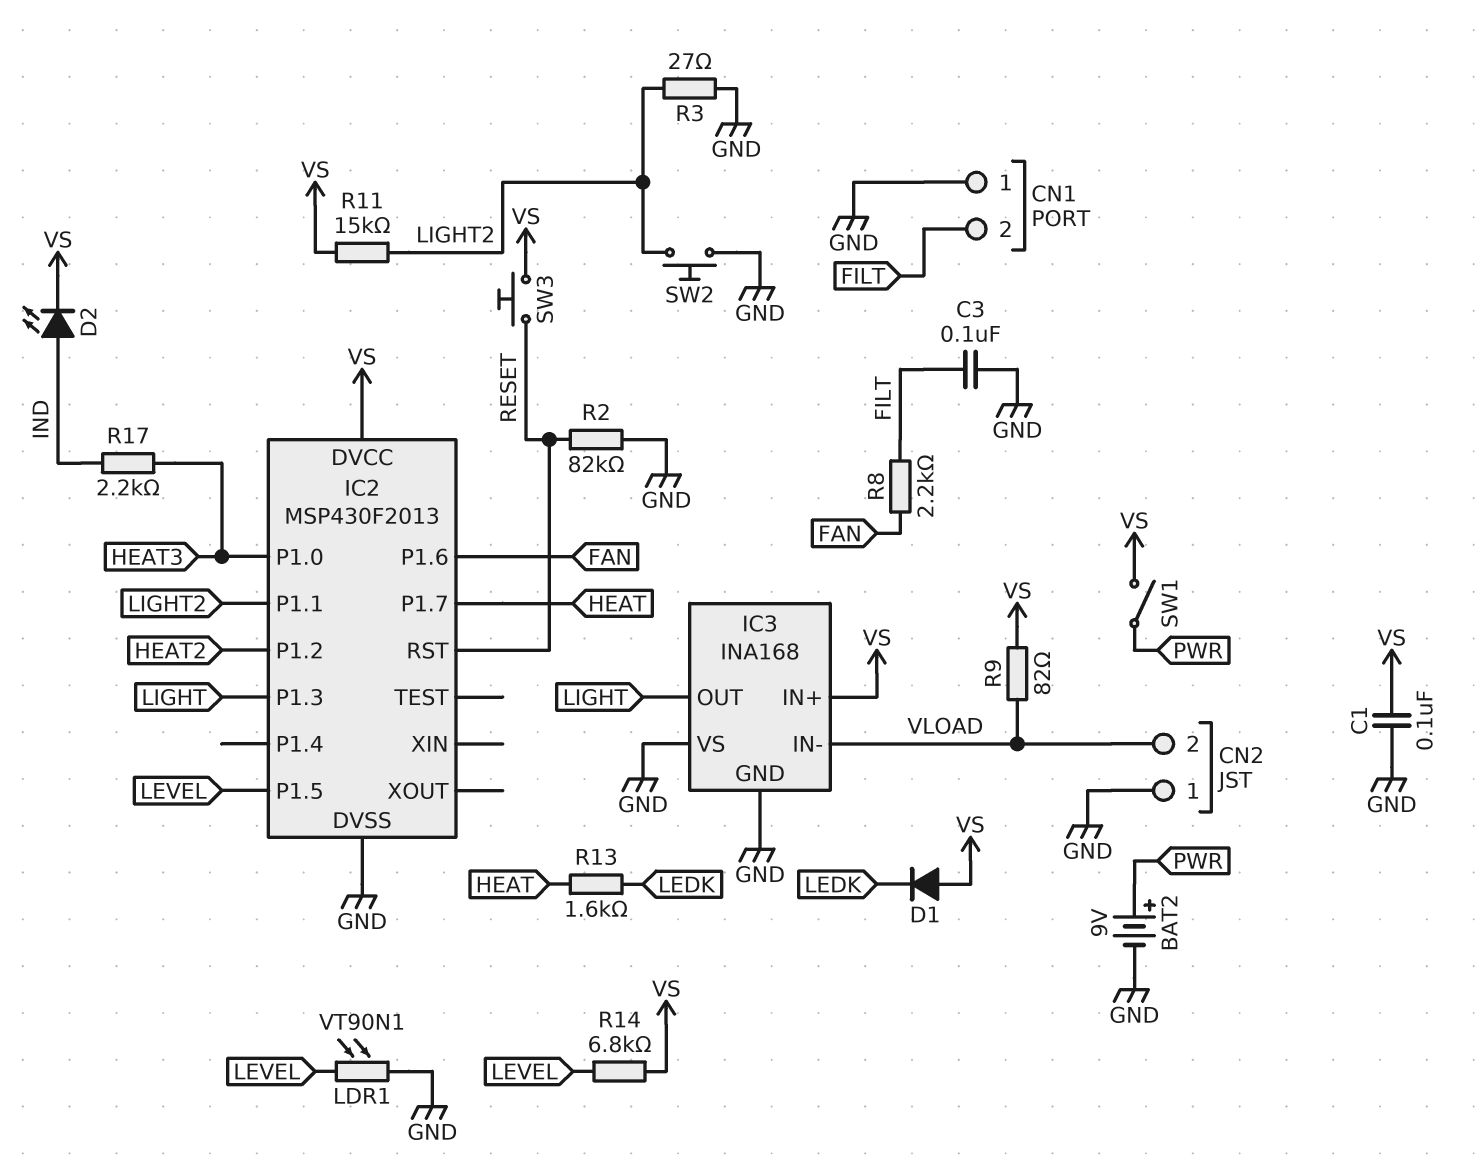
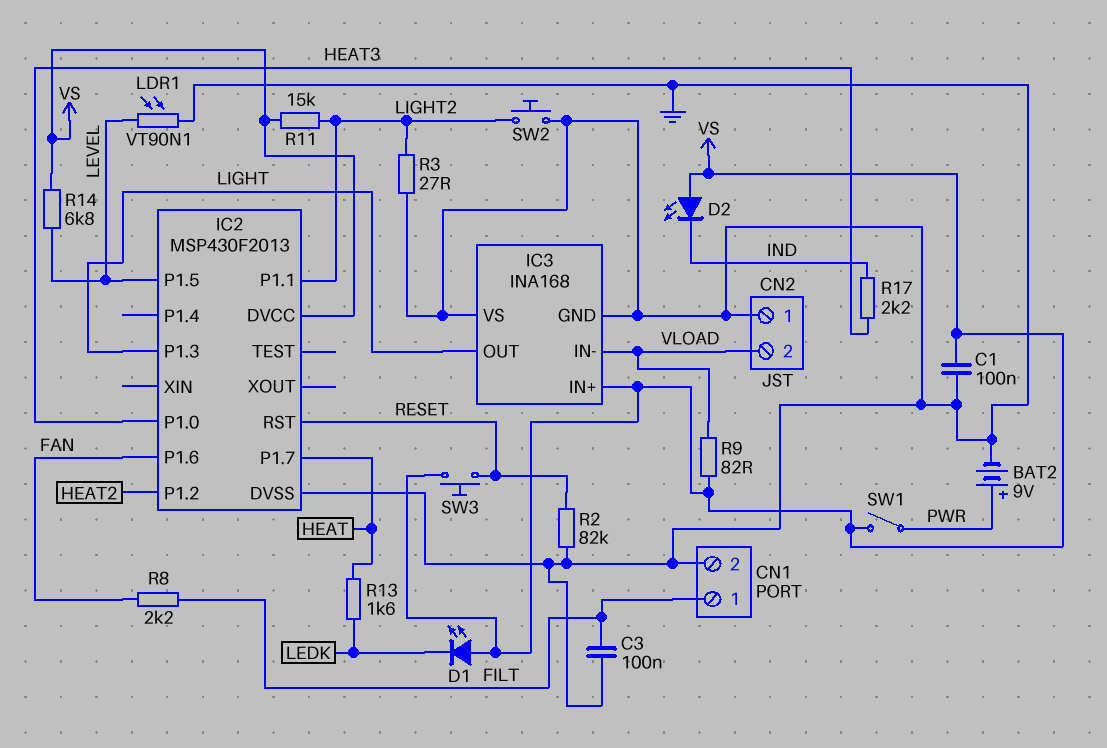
CN1 pin 1: GND -> FILT
CN1 pin 2: FILT -> GND
D1: diode (A VS, K LEDK) -> LED (A VS, K LEDK)
D2: LED (A IND, K VS) -> LED (A VS, K IND)

